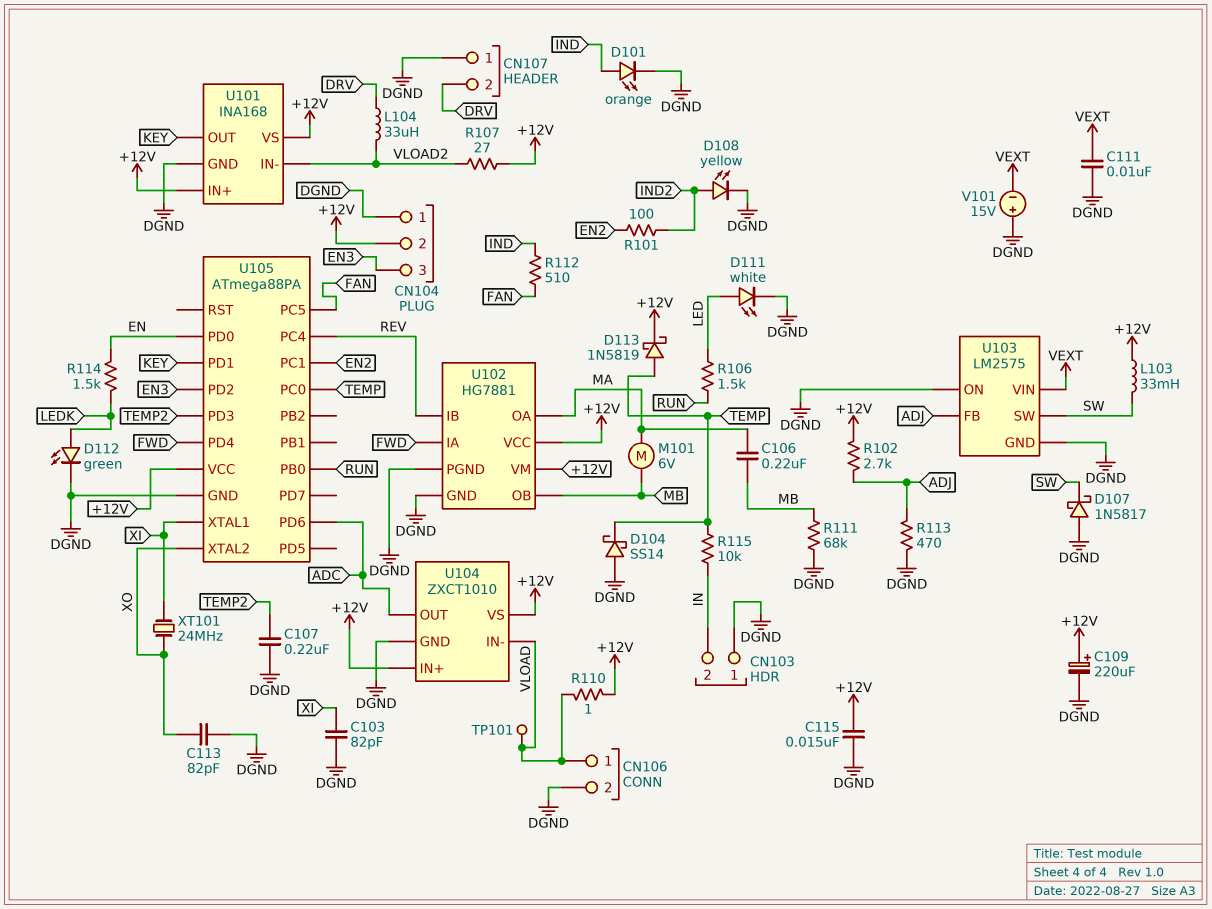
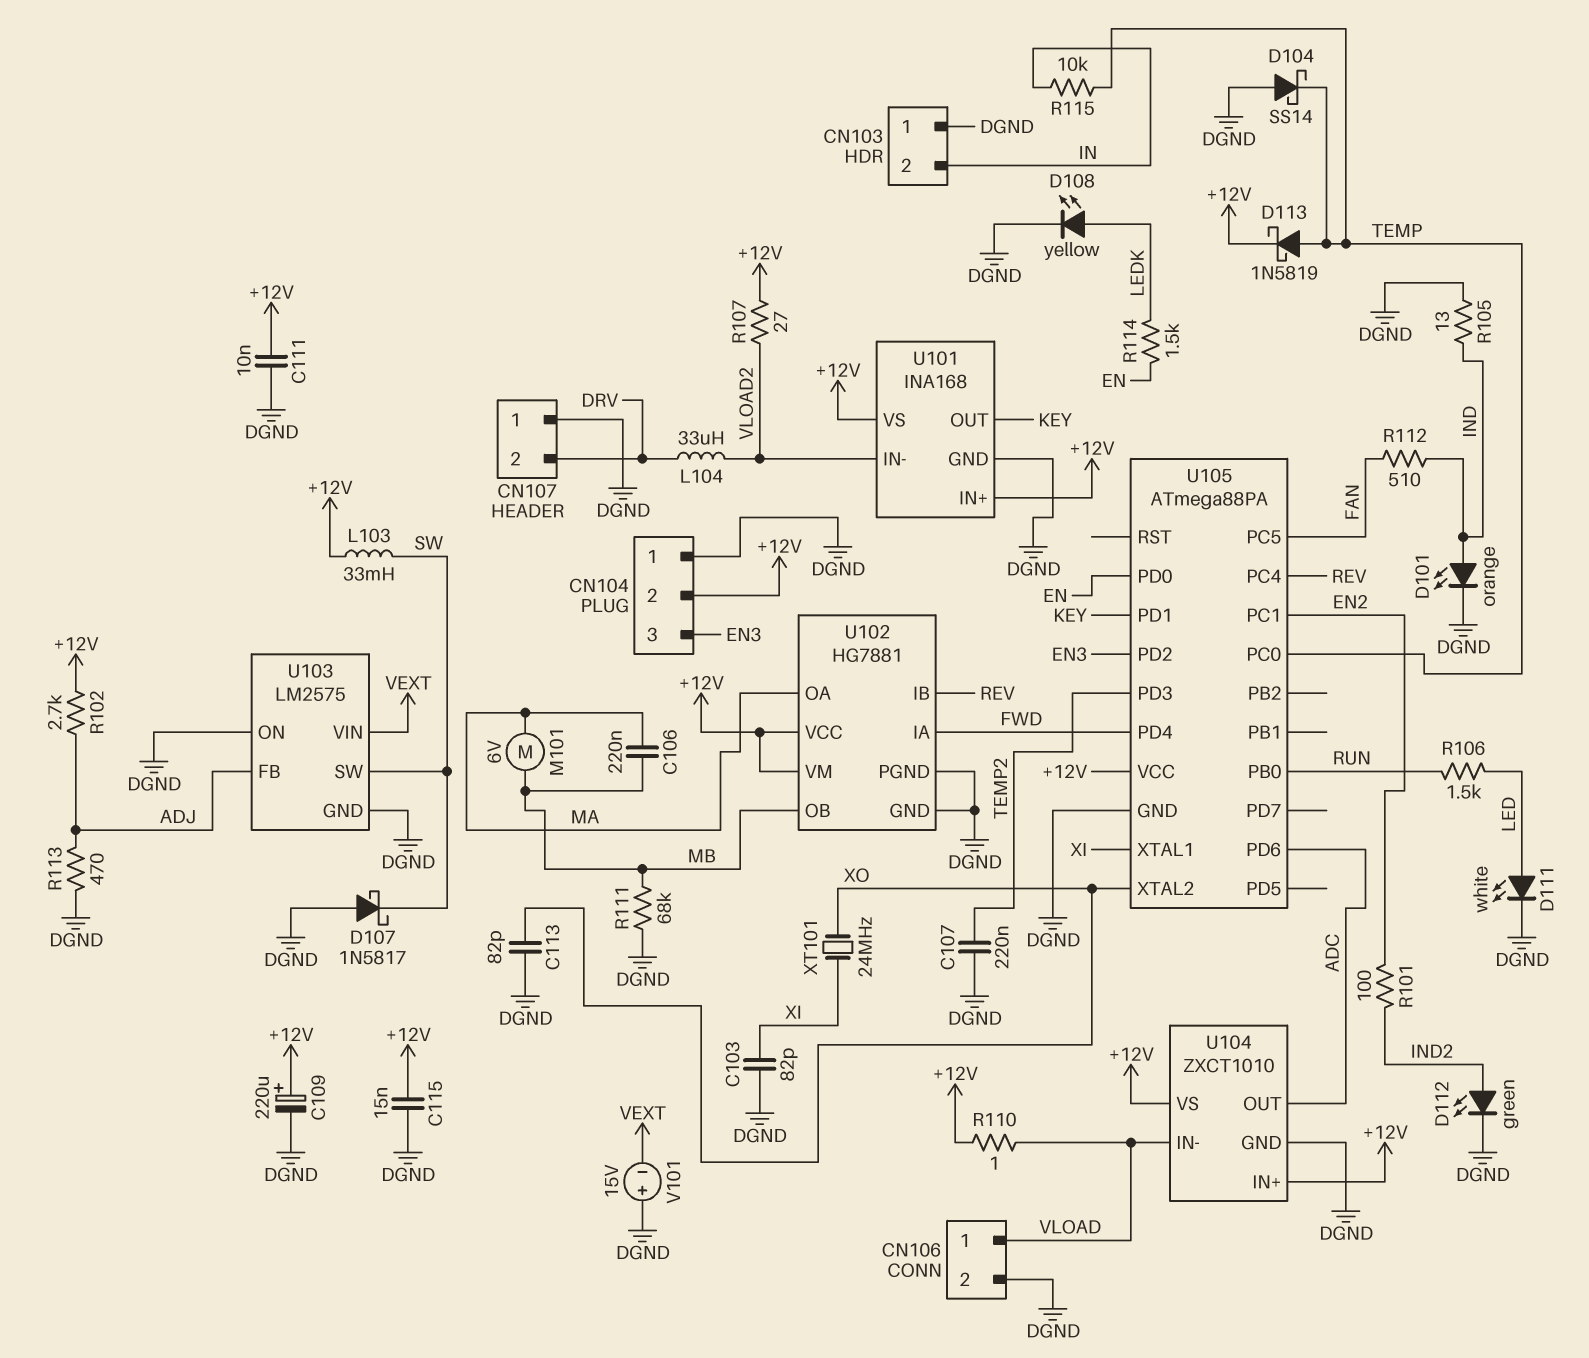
C111: 10nF (DGND, VEXT) -> 10nF (+12V, DGND)
D108: LED yellow (A IND2, K DGND) -> LED yellow (A LEDK, K DGND)
D112: LED green (A LEDK, K DGND) -> LED green (A IND2, K DGND)
R105: none -> 13 (DGND, IND)
TP101: test point (VLOAD) -> none

